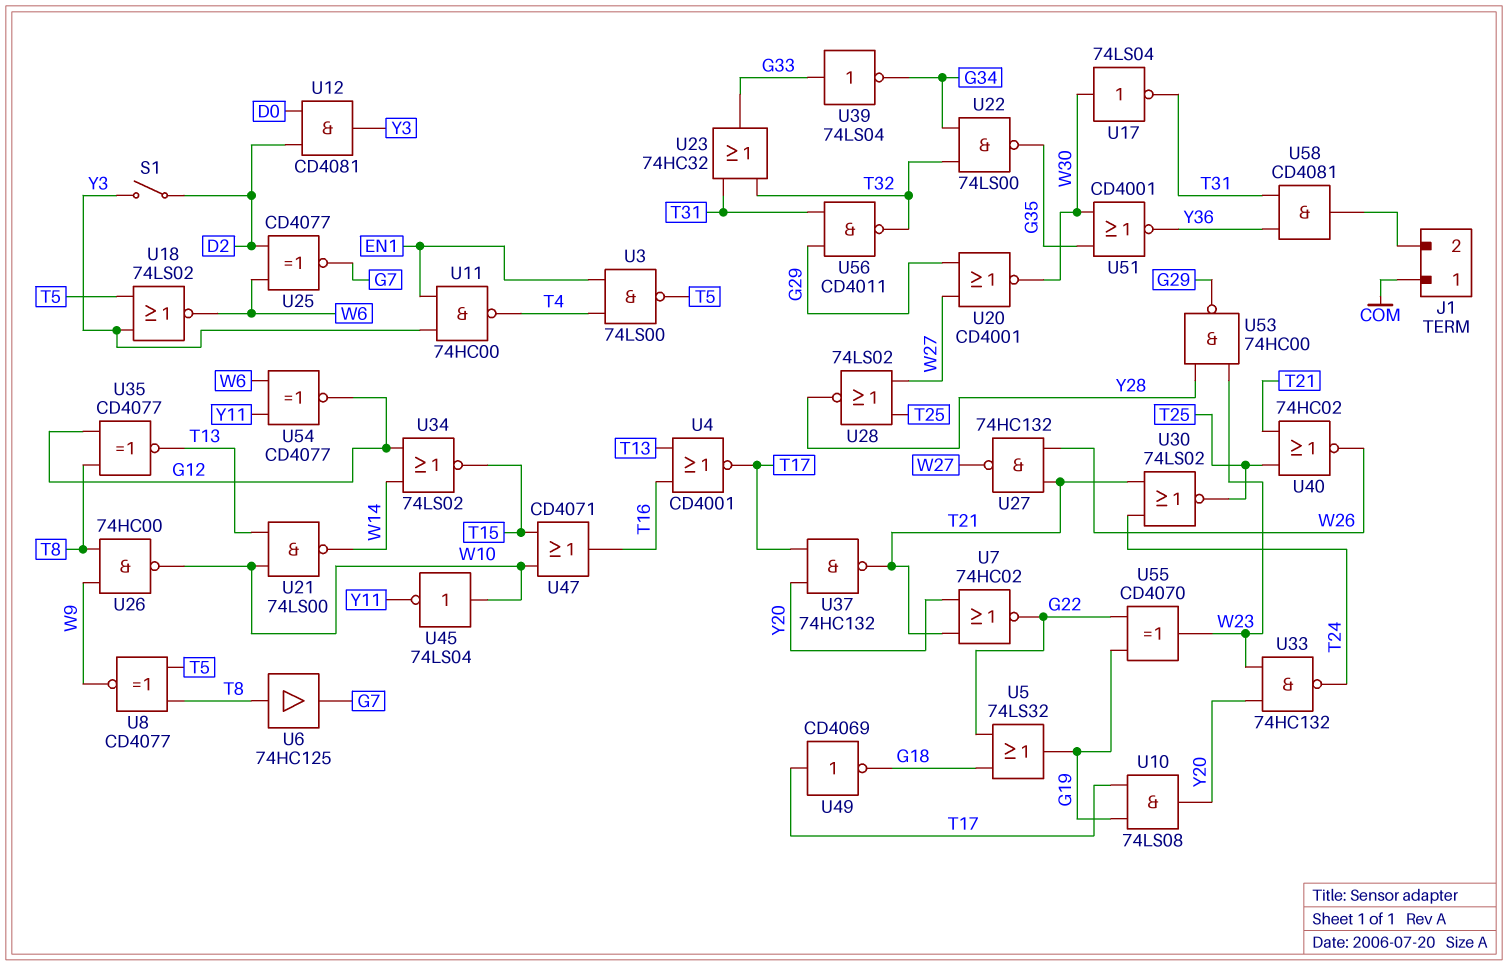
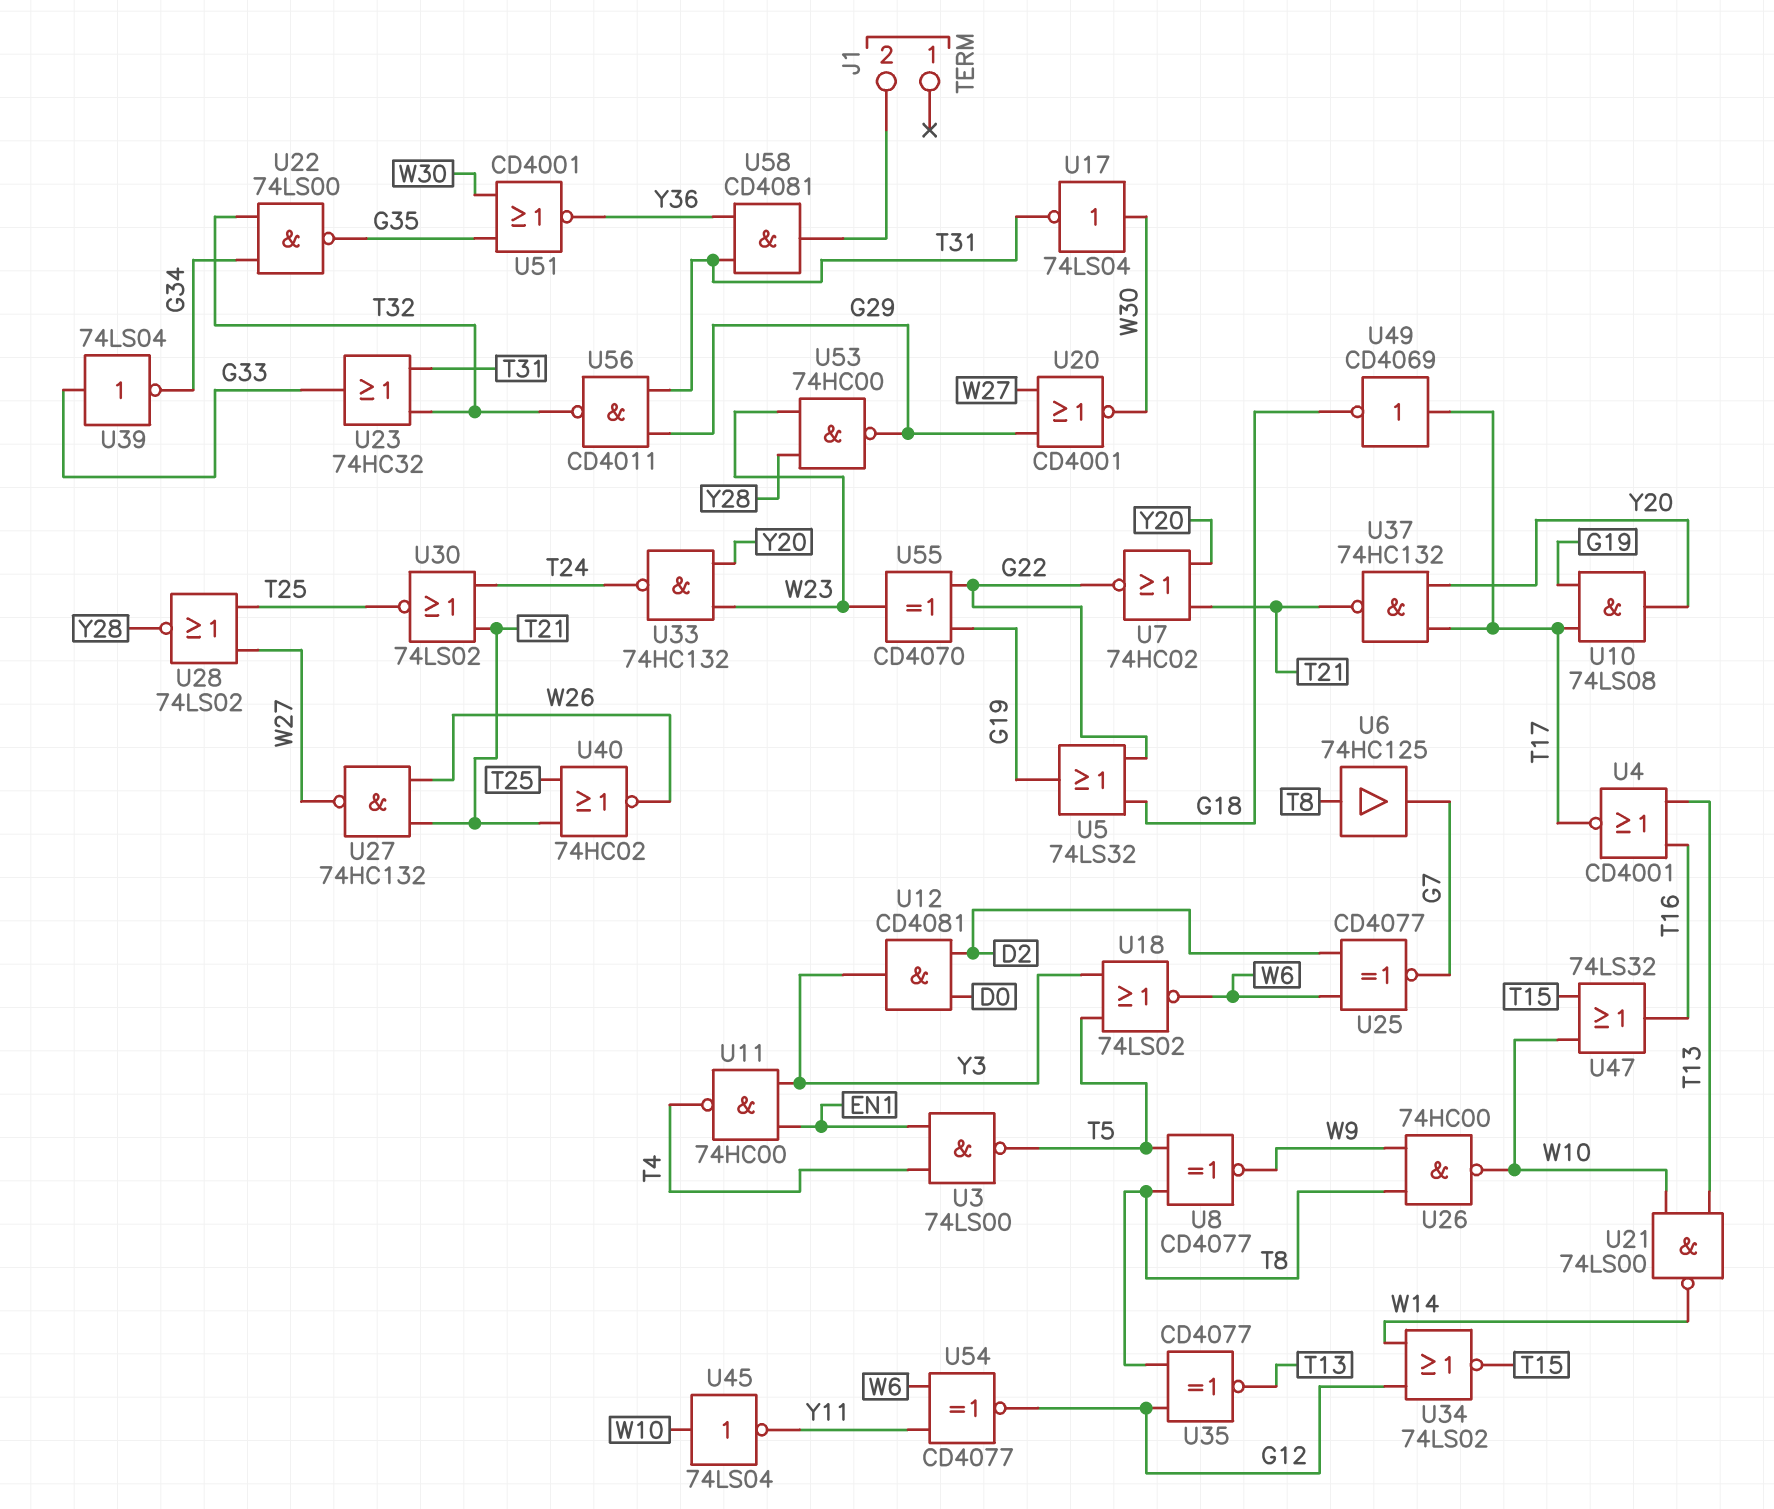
J1 pin 1: COM -> none
S1: switch (D2, Y3) -> none
U47: OR CD4071 (in T15, in W10, out T16) -> OR 74LS32 (in T15, in W10, out T16)

